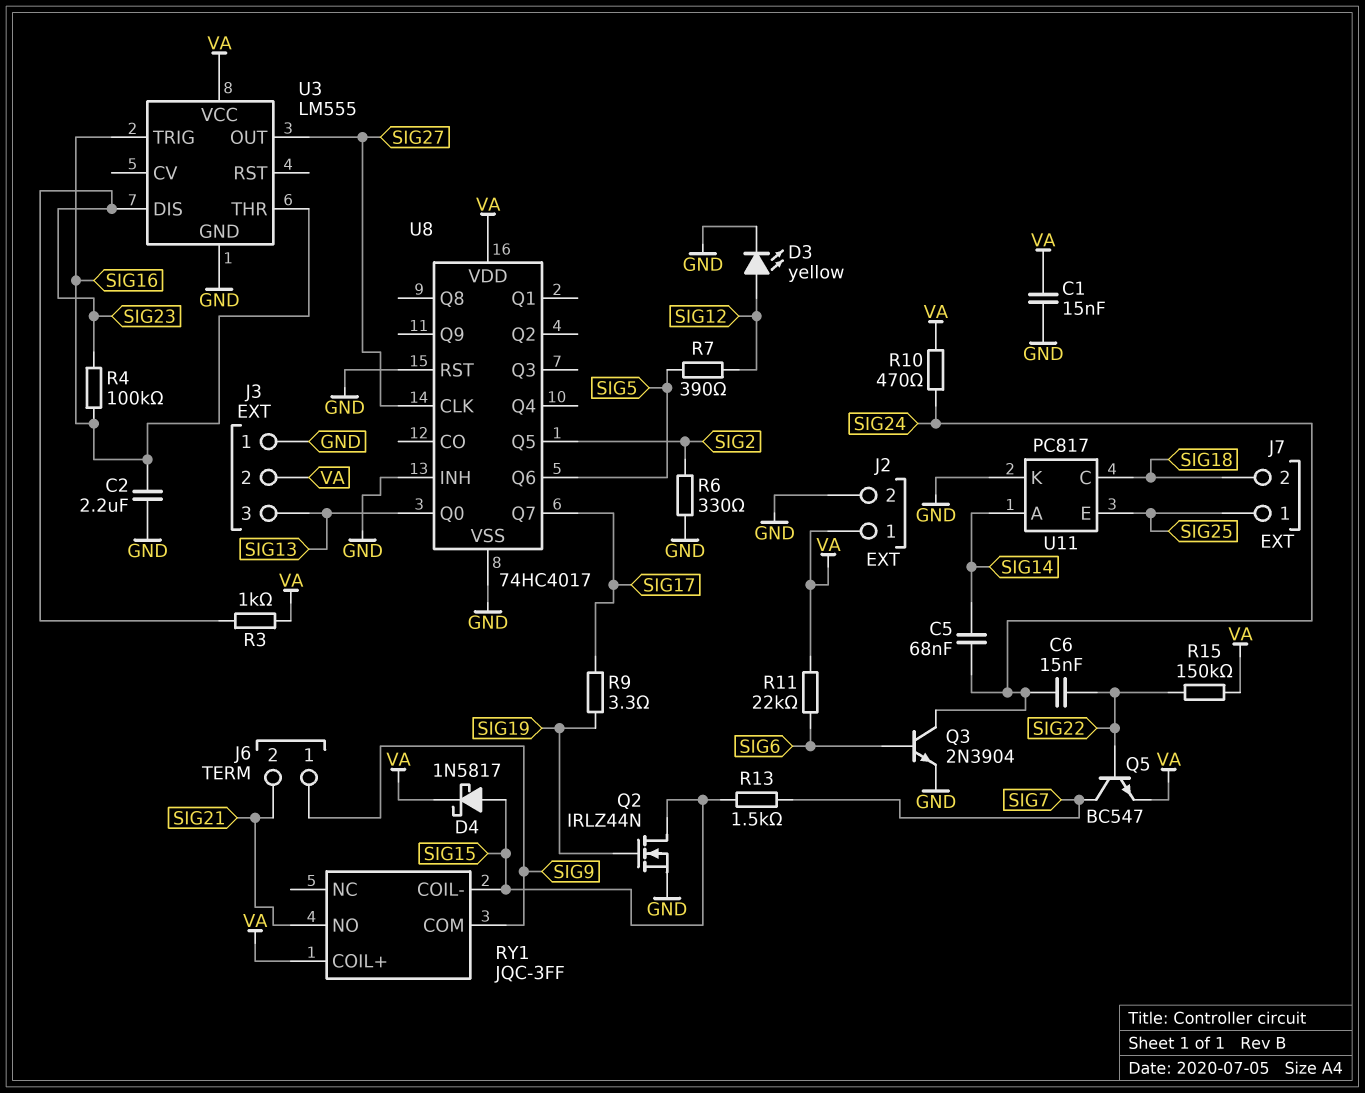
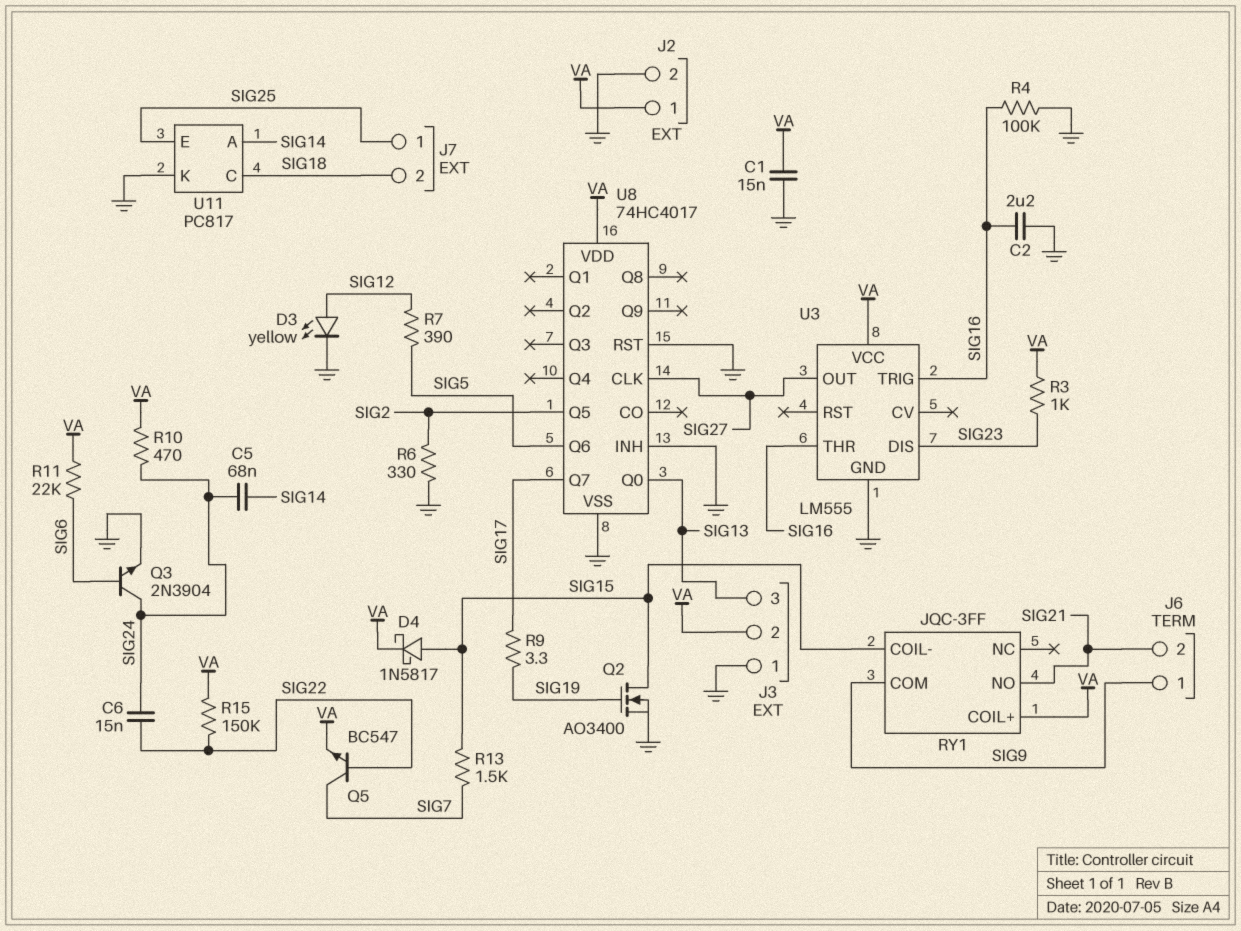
Q2: NMOS IRLZ44N (G SIG19, D SIG15, S GND) -> NMOS AO3400 (G SIG19, D SIG15, S GND)
R4: 100k (SIG16, SIG23) -> 100k (GND, SIG16)

